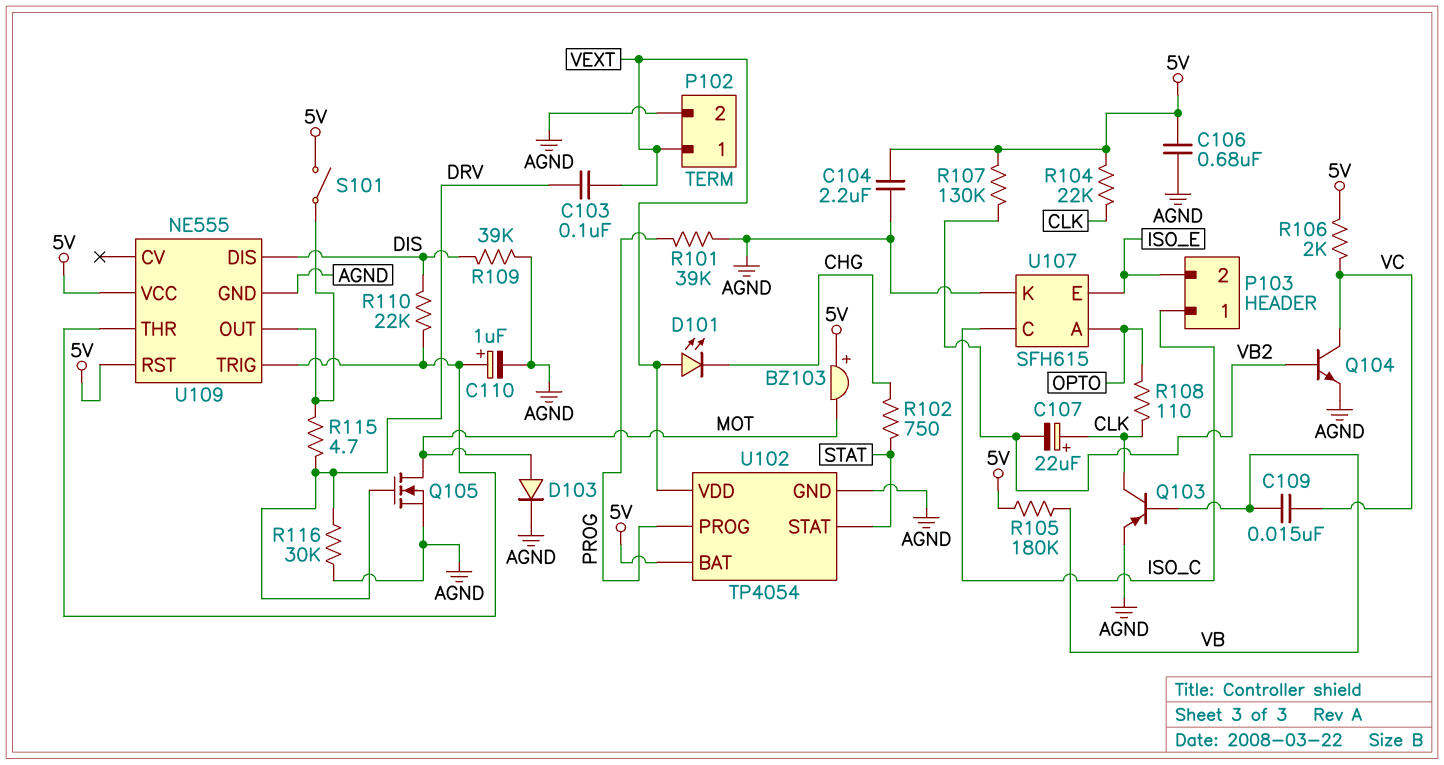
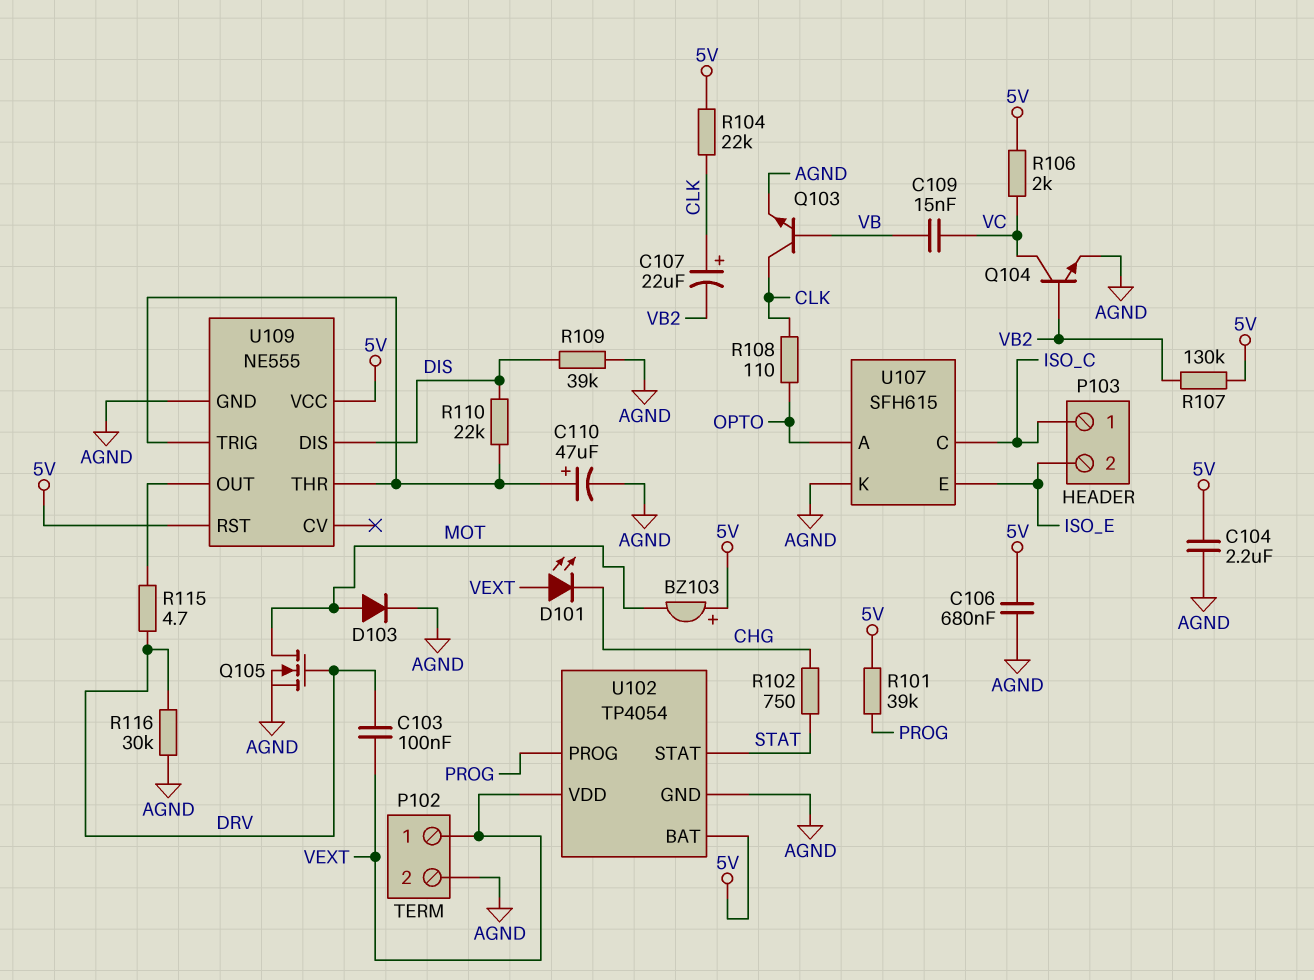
C110: 1uF (plus U109/THR, minus AGND) -> 47uF (plus U109/THR, minus AGND)
Q103: PNP (B VB, C CLK, E AGND) -> NPN (B VB, C CLK, E AGND)
R101: 39k (AGND, PROG) -> 39k (5V, PROG)
R105: 180k (5V, VB) -> none
S101: switch (5V, U109/OUT) -> none

